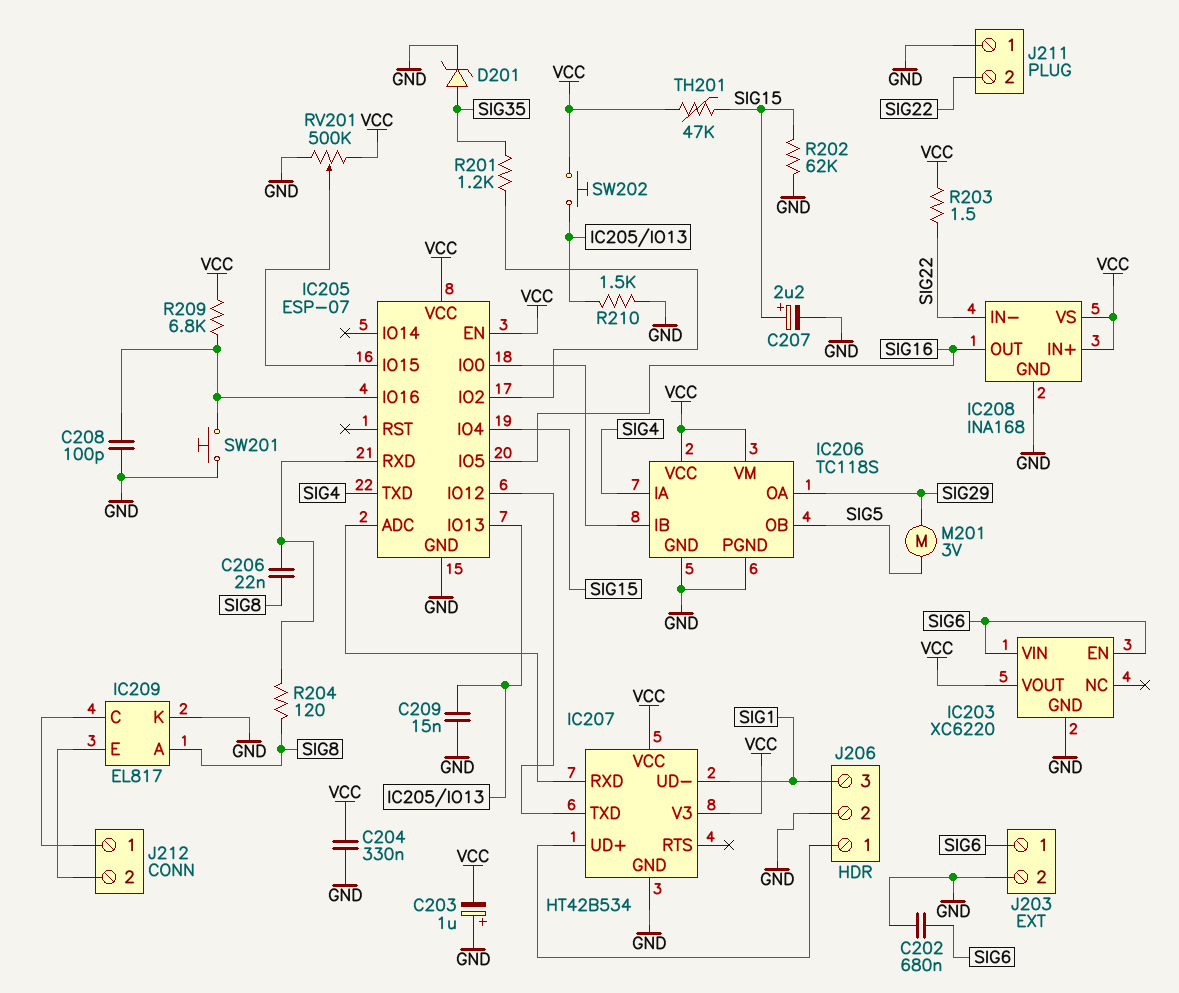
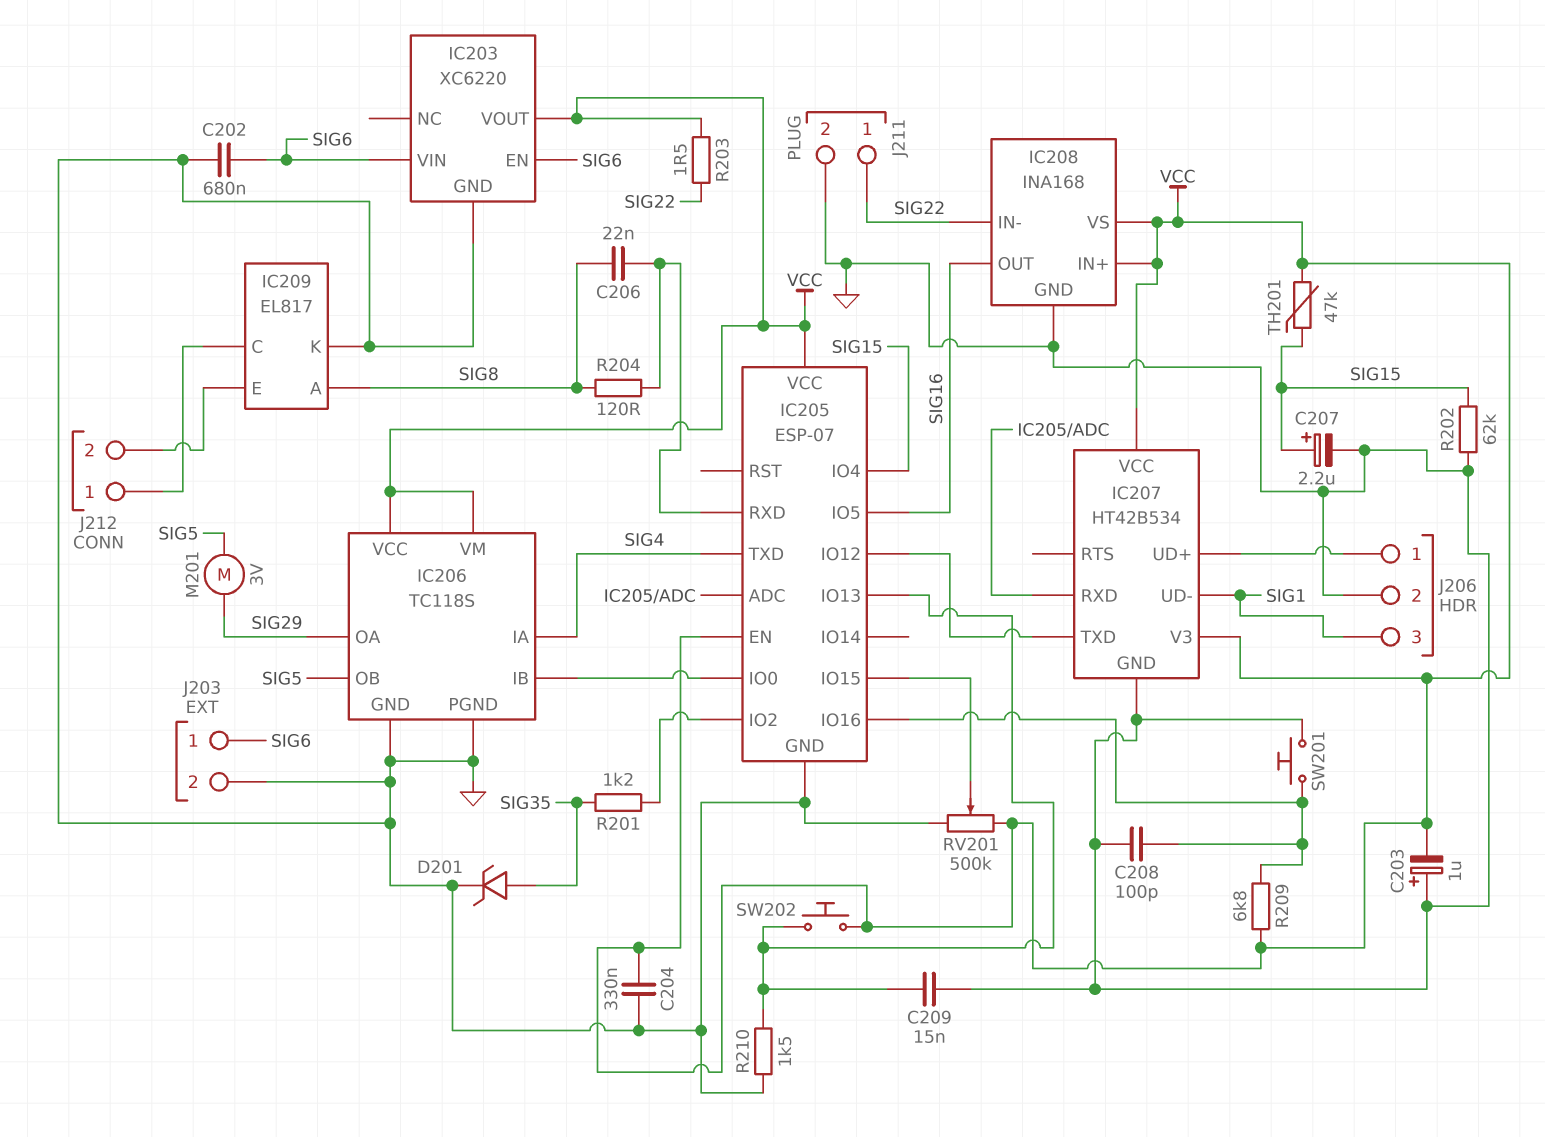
J211 pin 1: GND -> SIG22
J211 pin 2: SIG22 -> GND

